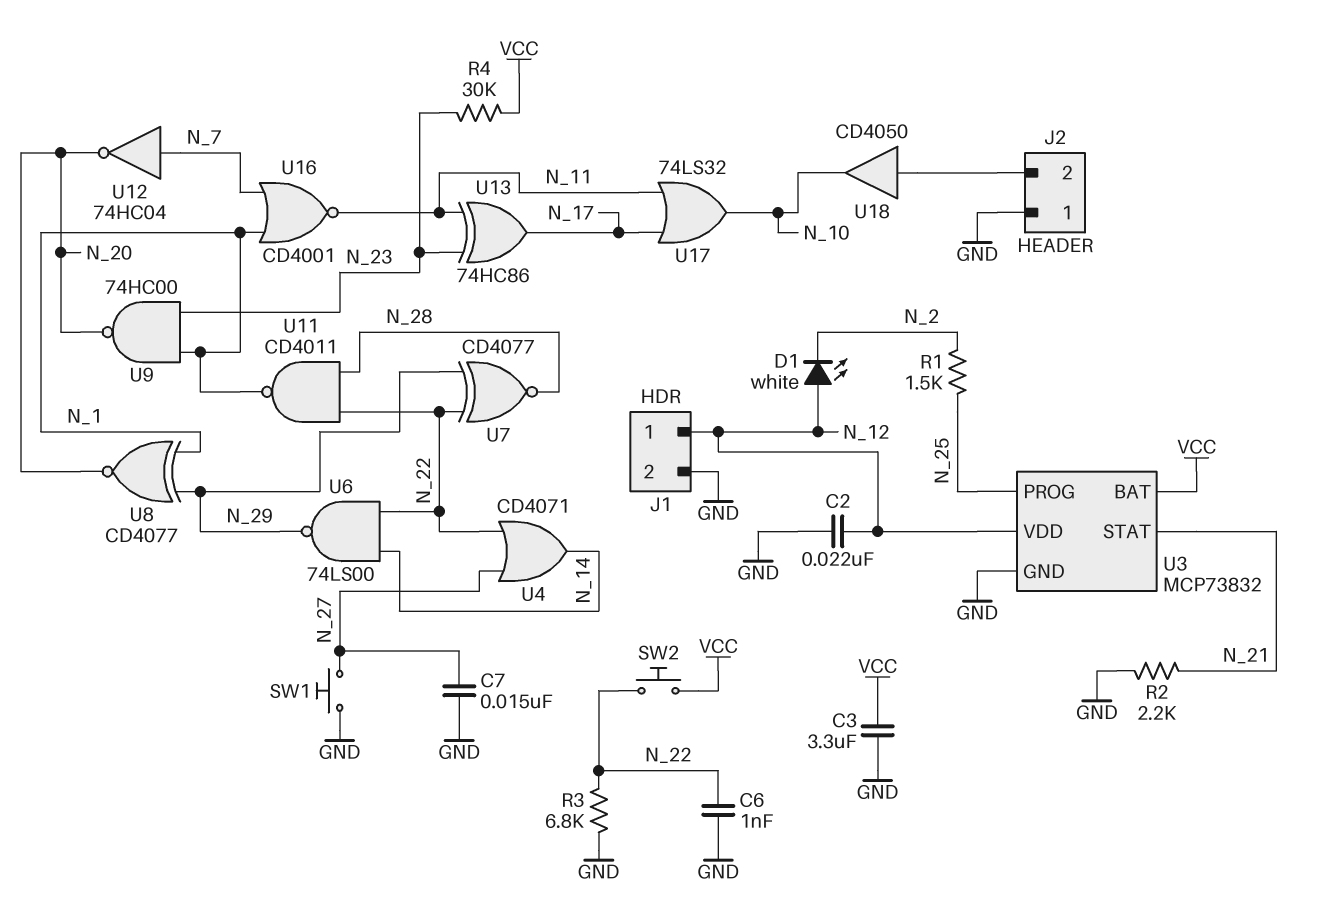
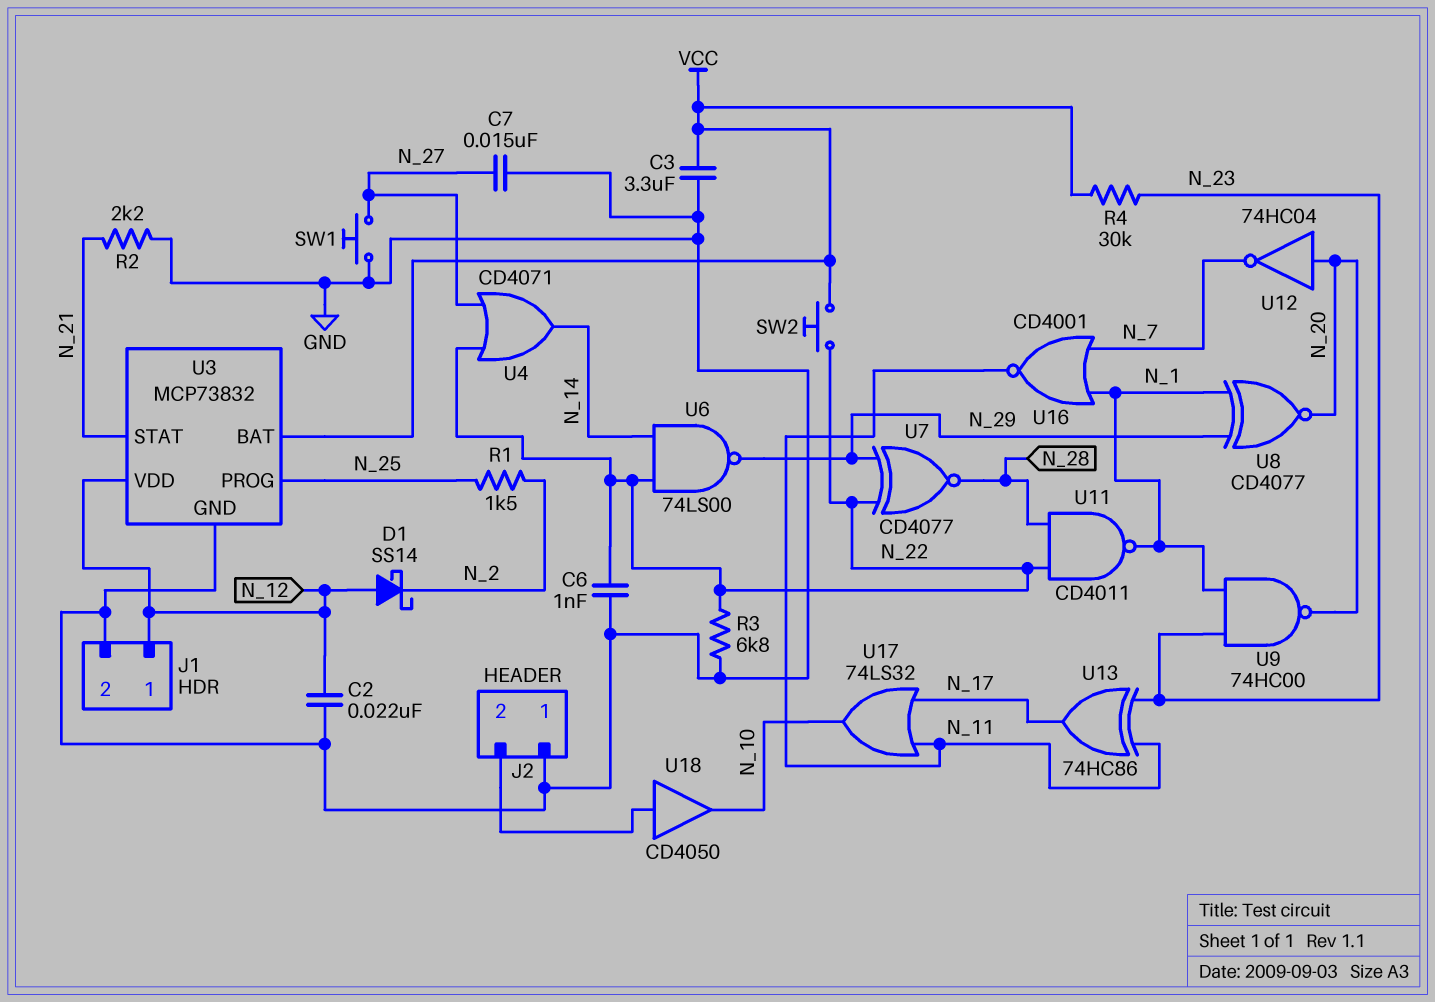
D1: LED white (A N_12, K N_2) -> schottky SS14 (A N_12, K N_2)
U12: NOT 74HC04 (in N_7, out N_20) -> NOT 74HC04 (in N_20, out N_7)

